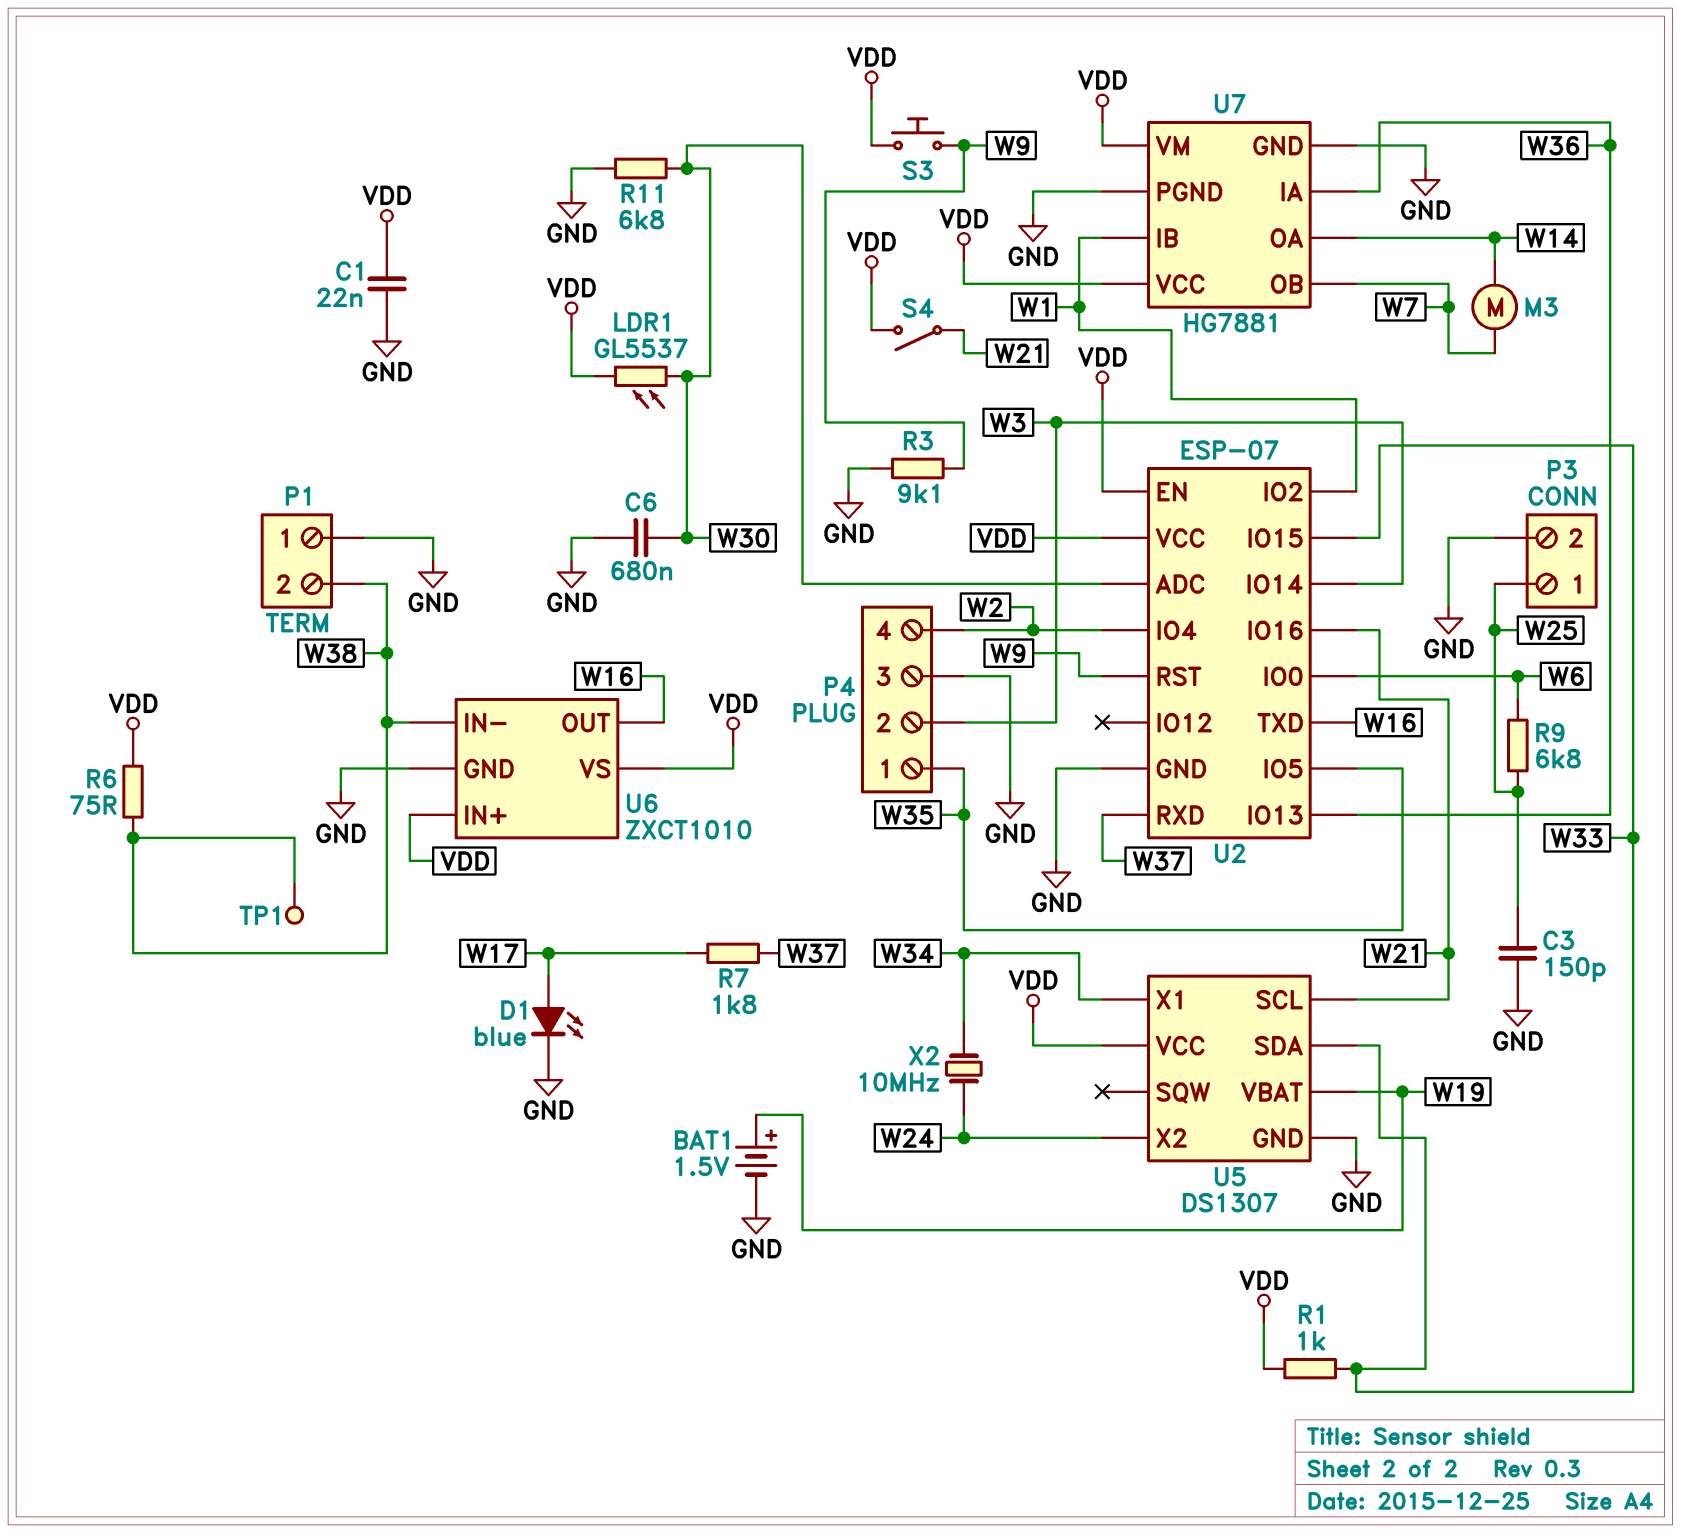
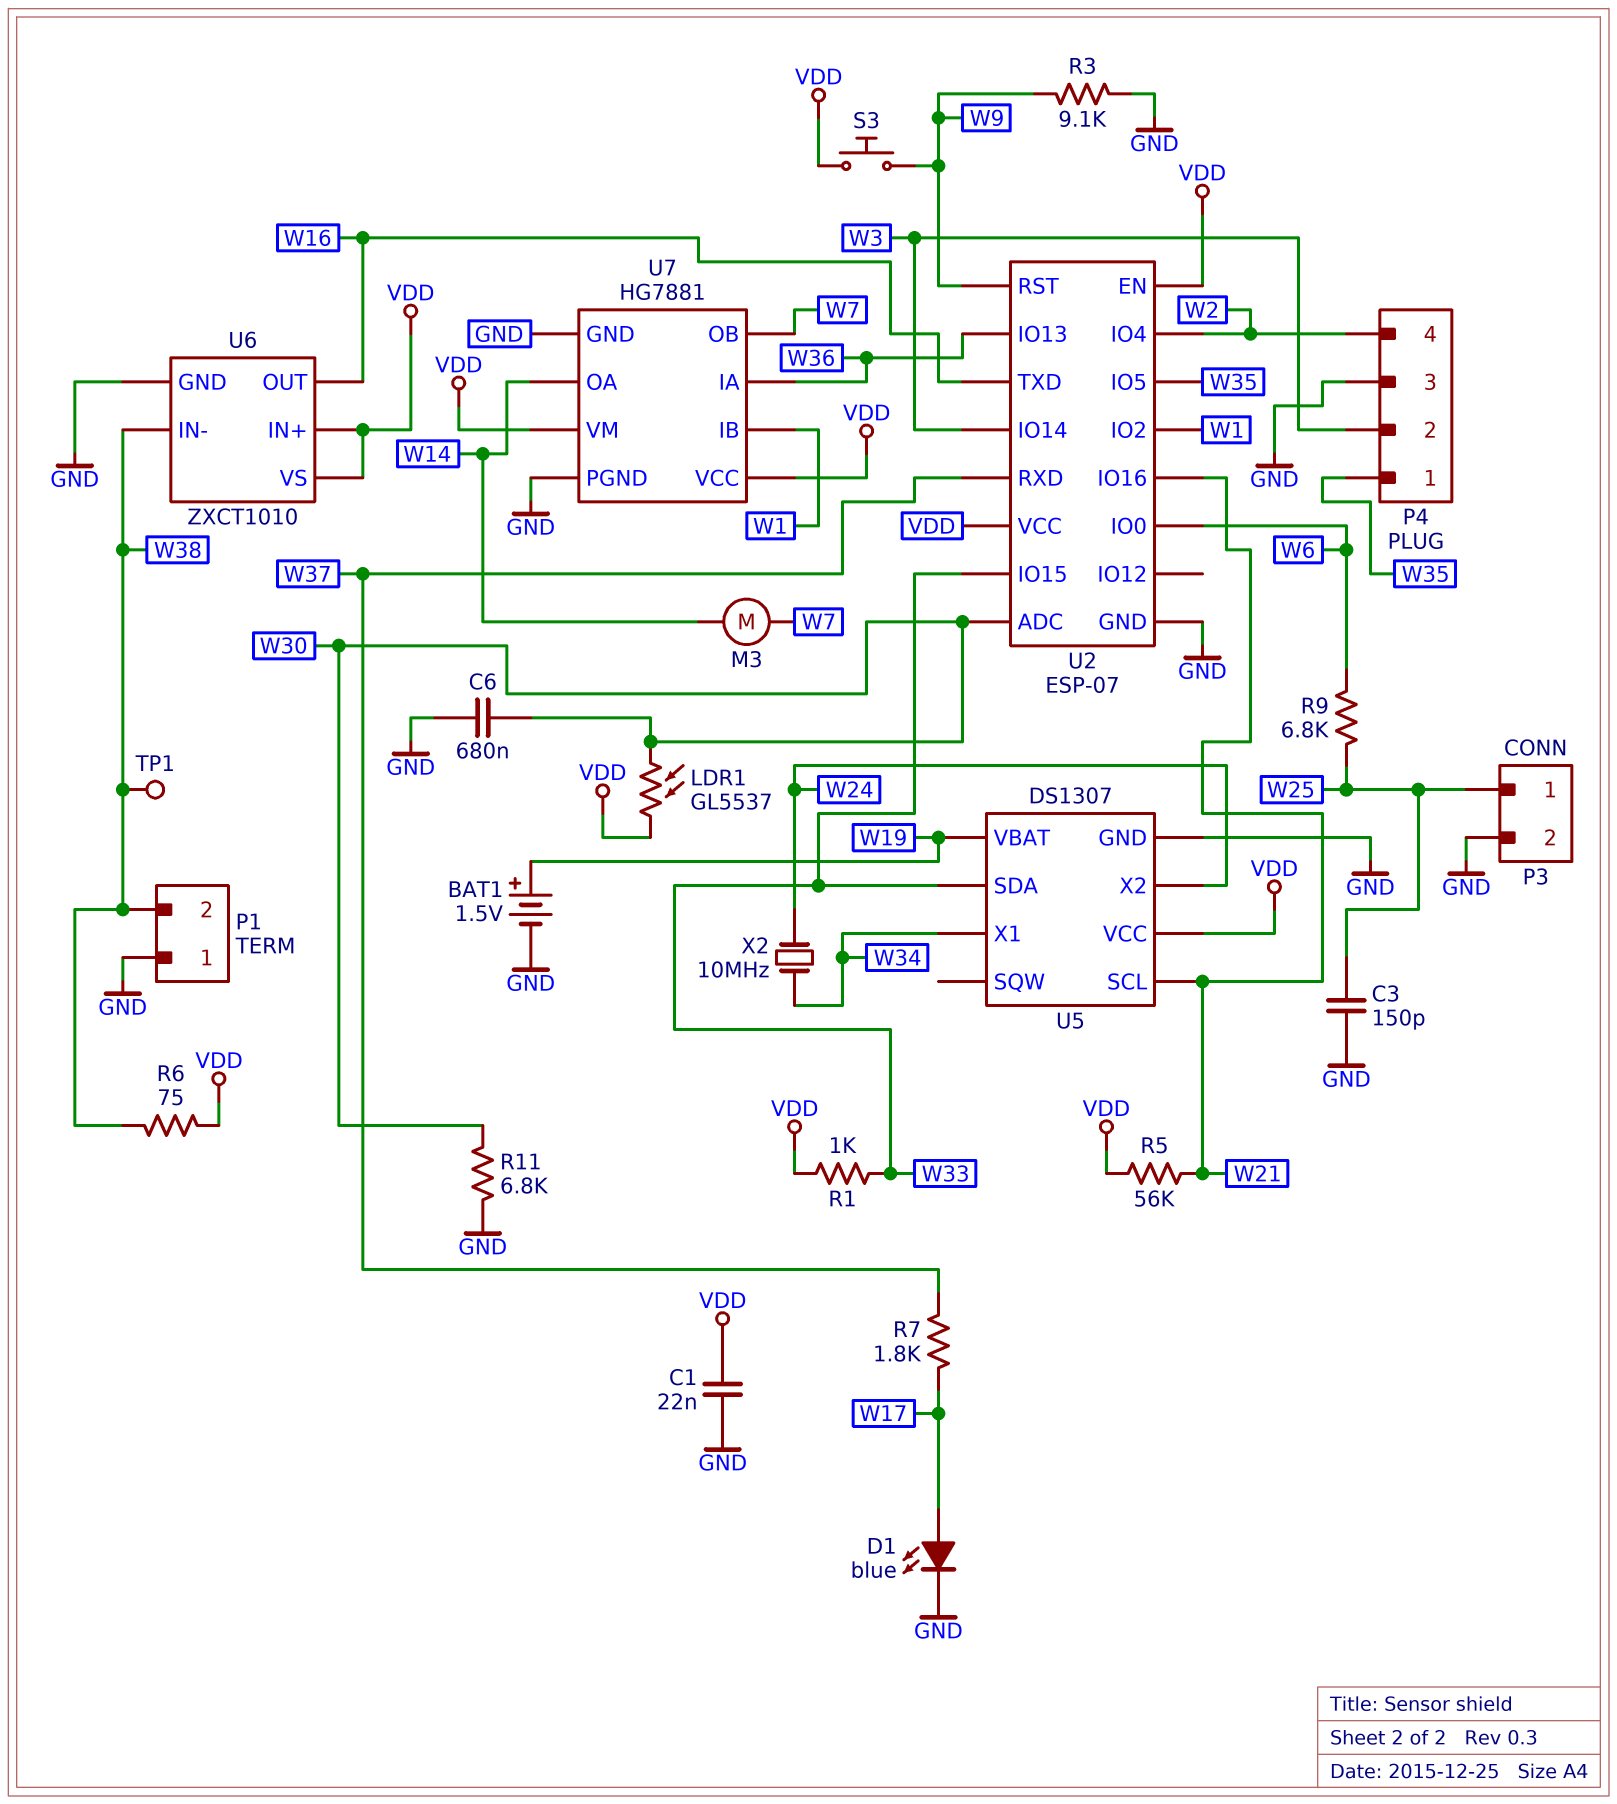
R5: none -> 56k (VDD, W21)
S4: switch (VDD, W21) -> none

